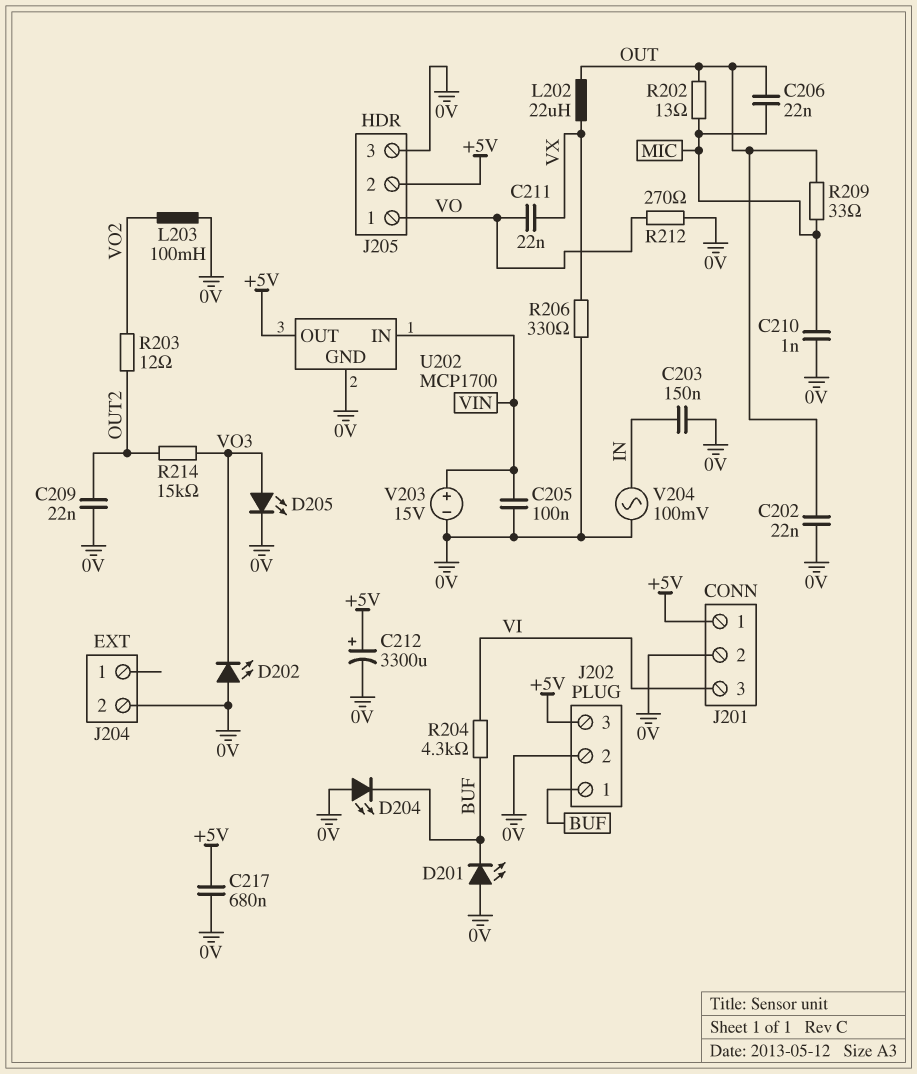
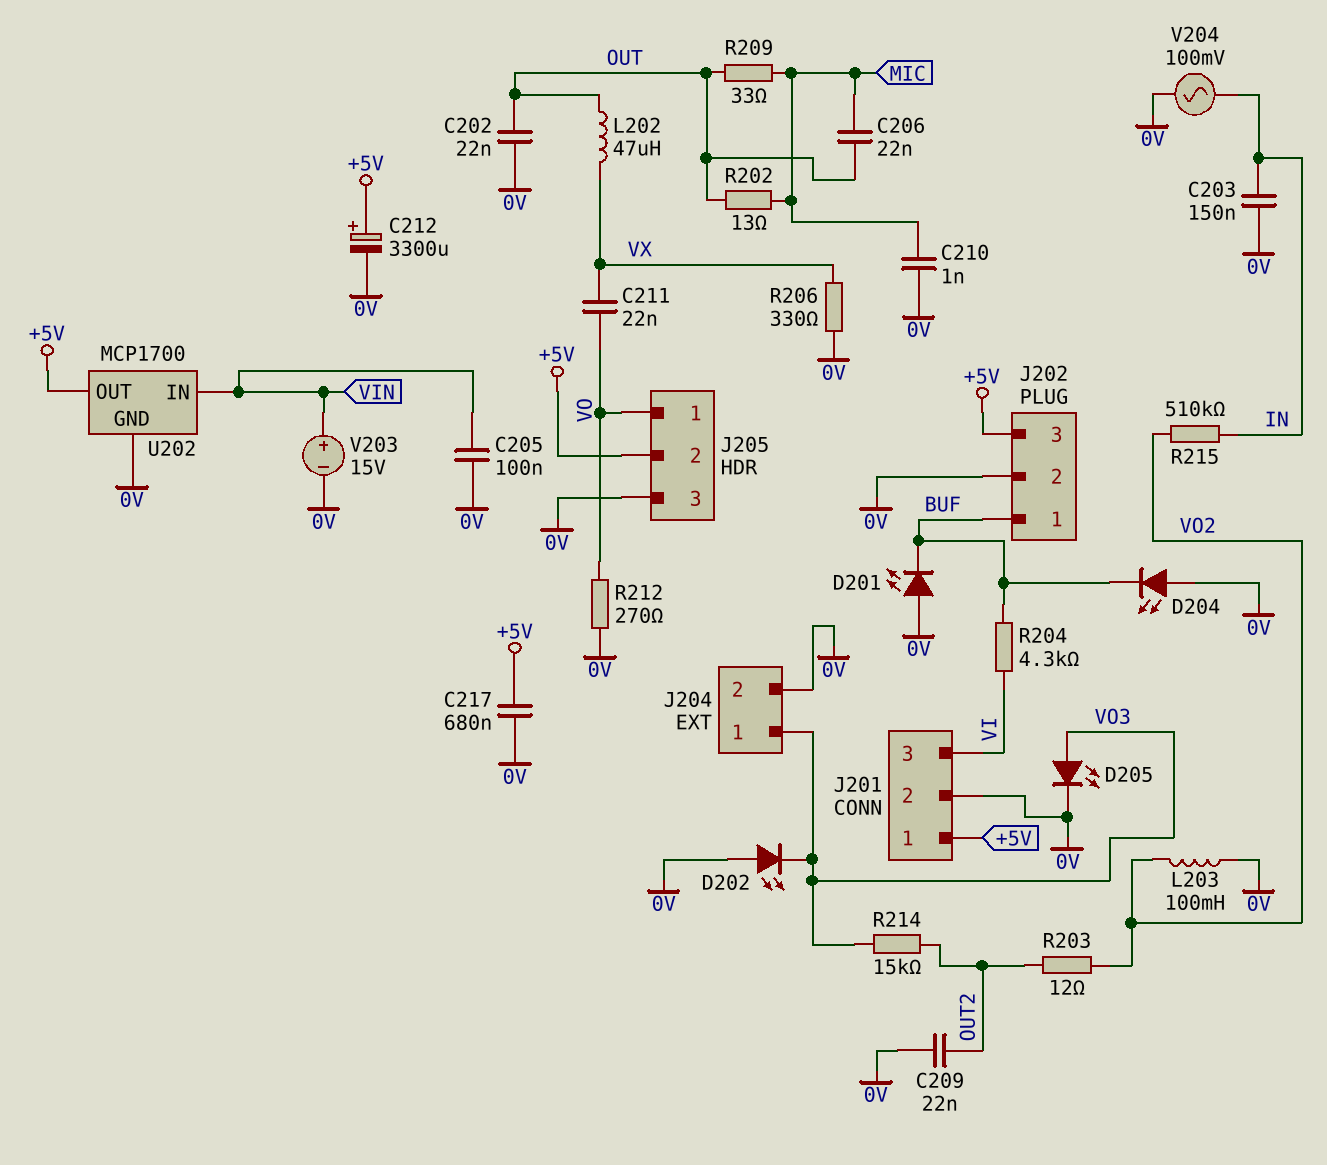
J204 pin 1: none -> VO3
L202: 22uH (OUT, VX) -> 47uH (OUT, VX)
R215: none -> 510k (IN, VO2)

